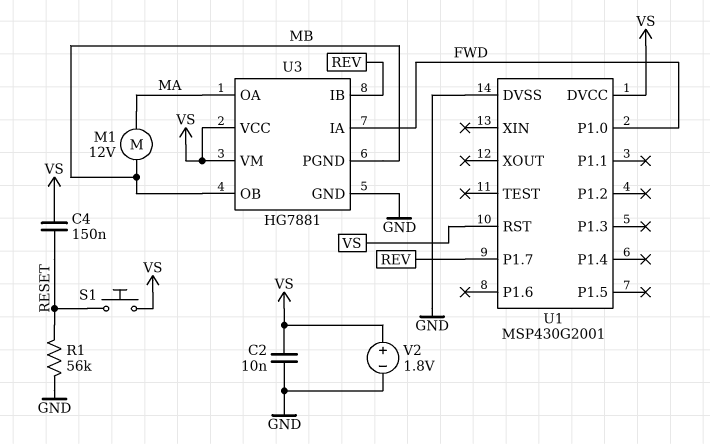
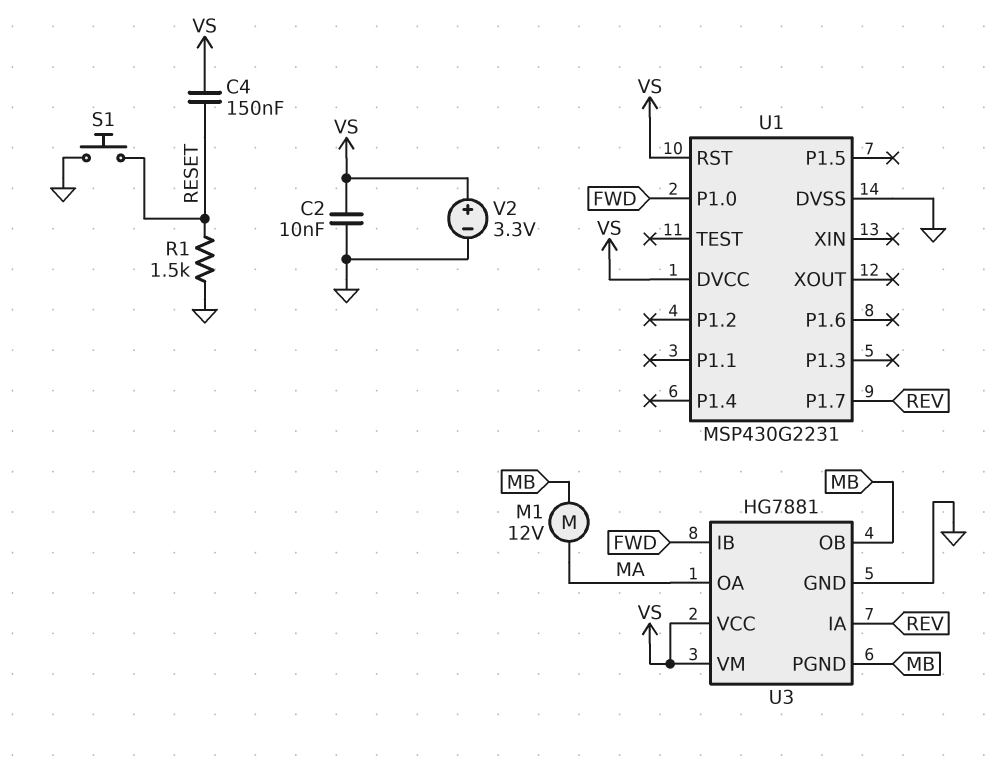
R1: 56k (GND, RESET) -> 1.5k (GND, RESET)
S1: button (RESET, VS) -> button (GND, RESET)
U1: MSP430G2001 -> MSP430G2231
U3 pin IA: FWD -> REV
U3 pin IB: REV -> FWD
V2: 1.8V (plus VS, minus GND) -> 3.3V (plus VS, minus GND)

